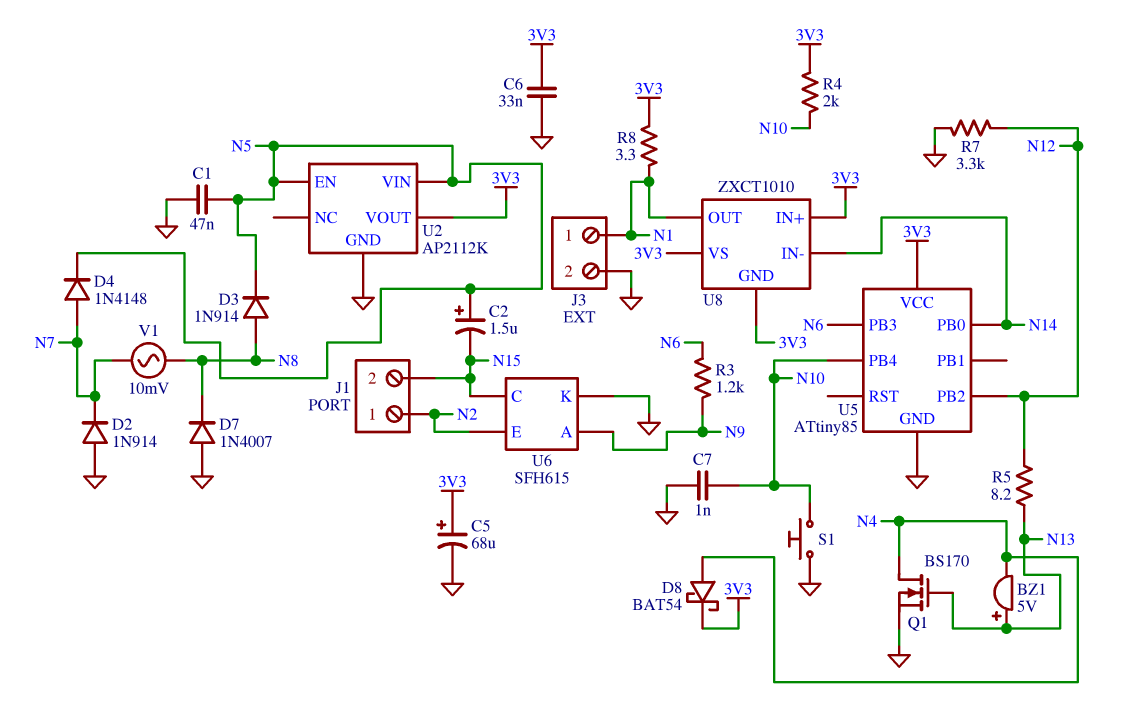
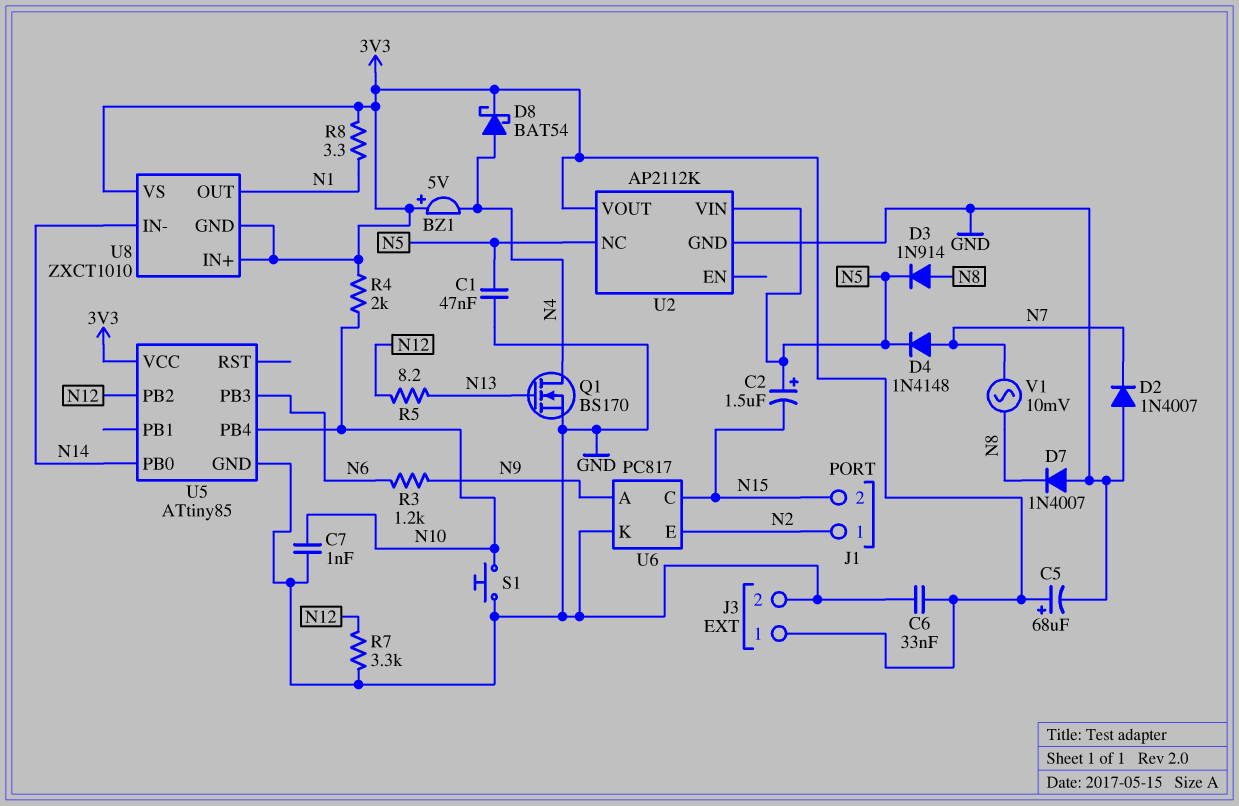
BZ1: buzzer 5V (plus N13, minus N4) -> buzzer 5V (plus 3V3, minus N4)
D2: diode 1N914 (A GND, K N7) -> diode 1N4007 (A GND, K N7)
J3 pin 1: N1 -> 3V3
U2 pin EN: N5 -> none
U2 pin NC: none -> N5
U6: SFH615 -> PC817

